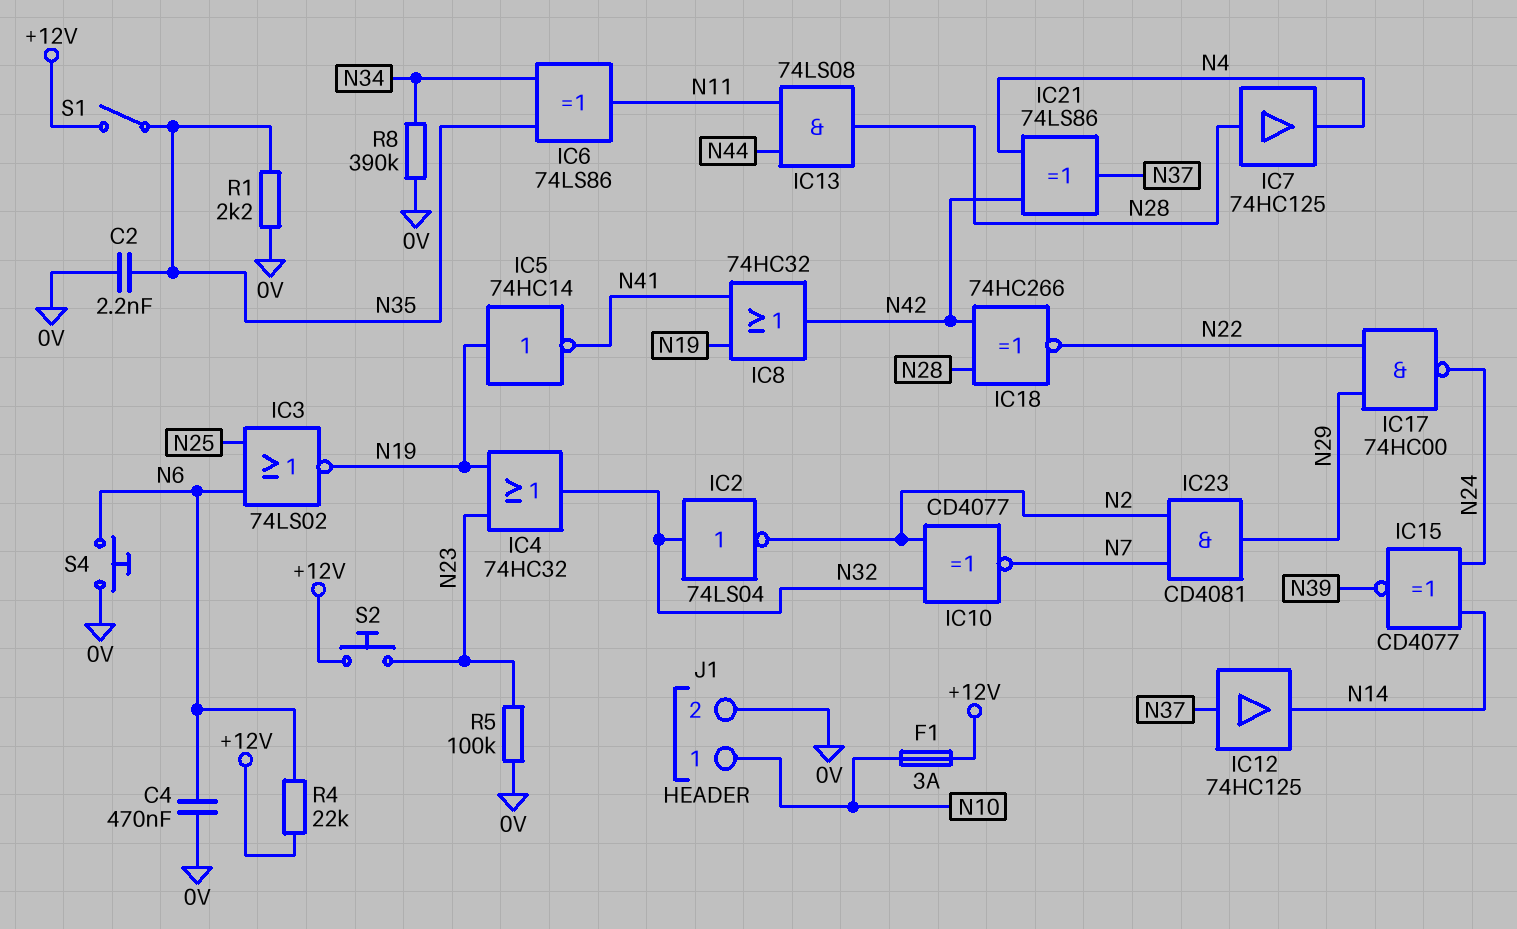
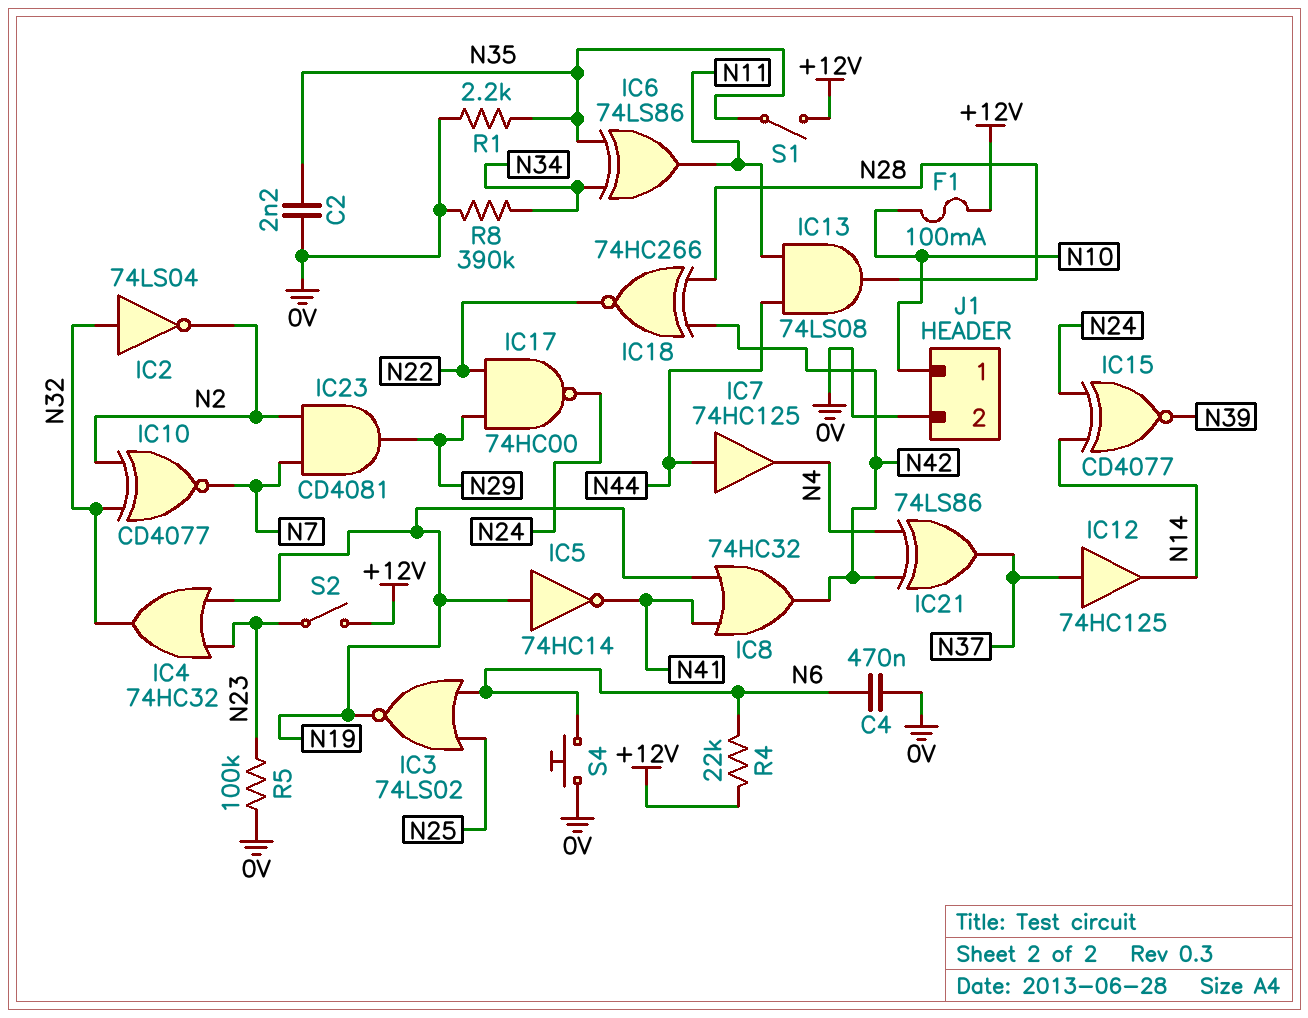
F1: 3A (+12V, N10) -> 100mA (+12V, N10)
IC7: buffer 74HC125 (in N28, out N4) -> buffer 74HC125 (in N44, out N4)
S2: button (+12V, N23) -> switch (+12V, N23)

